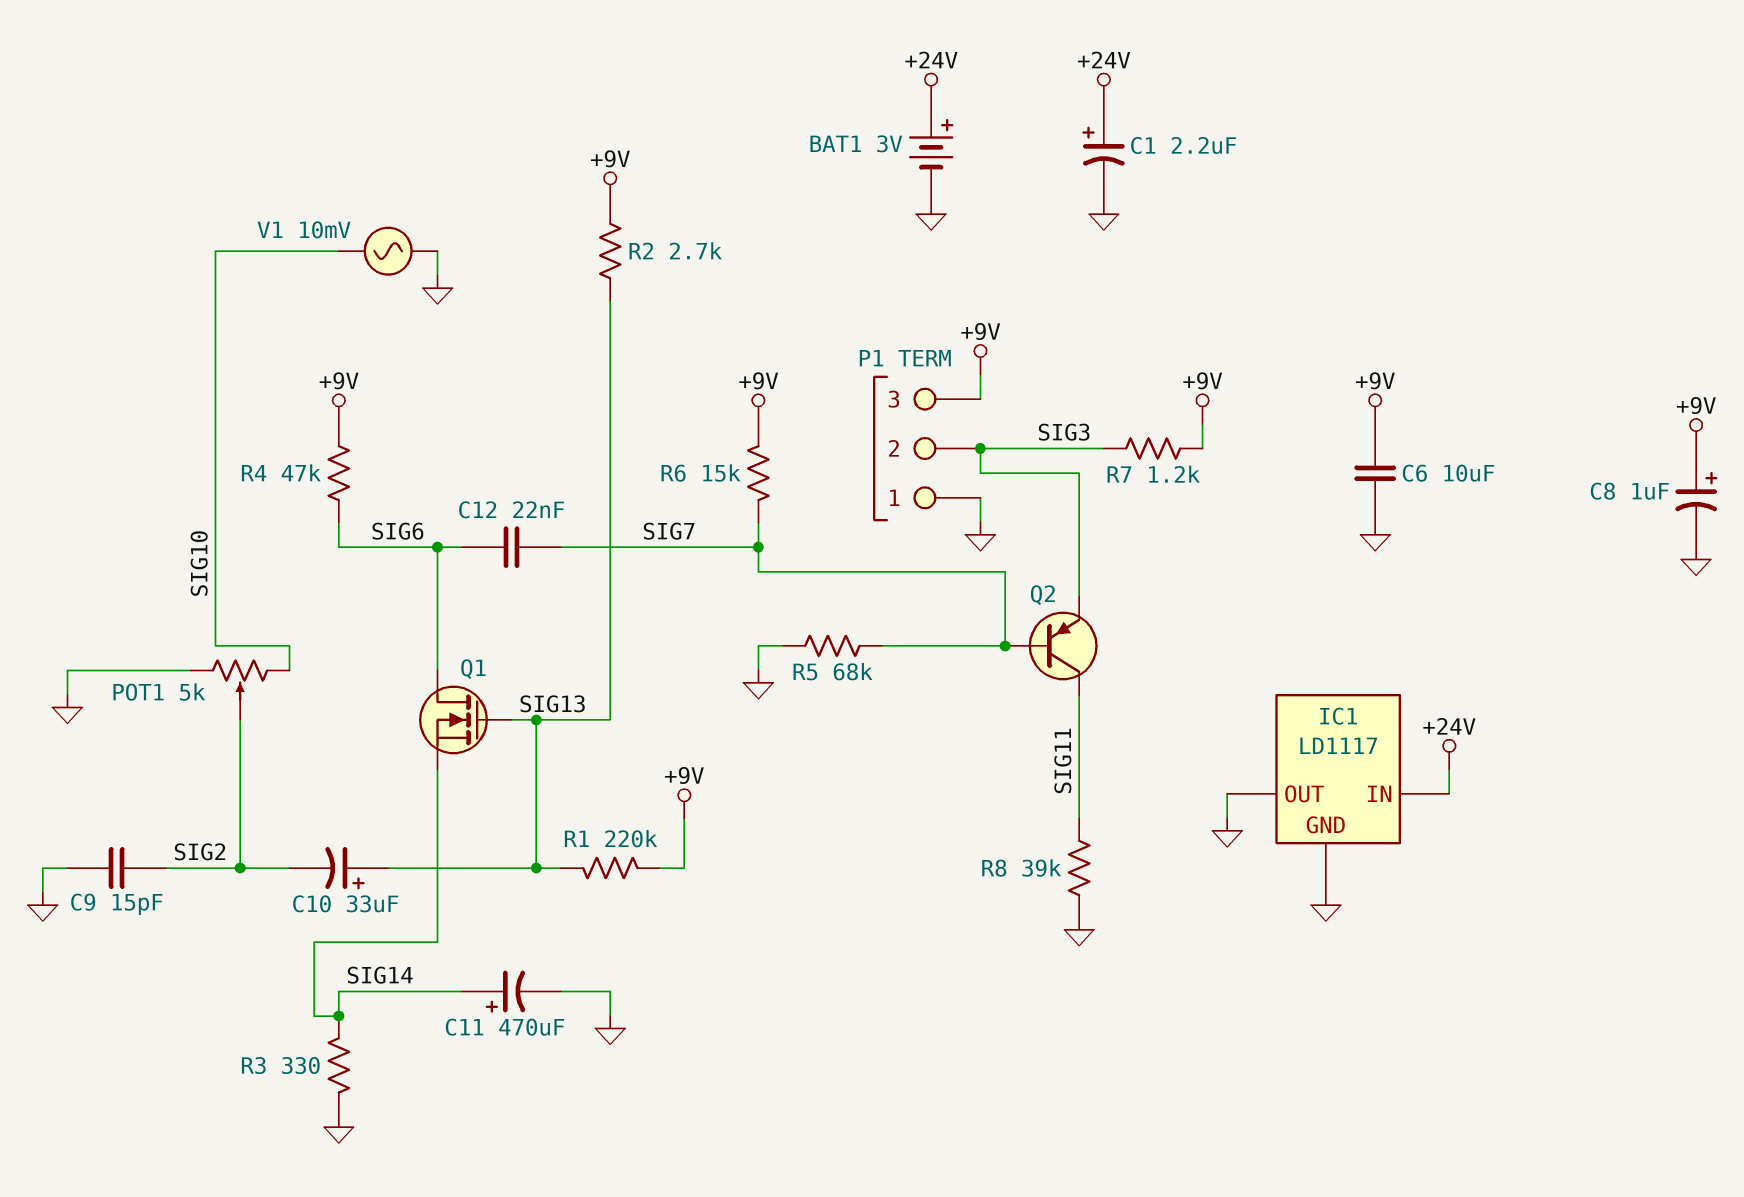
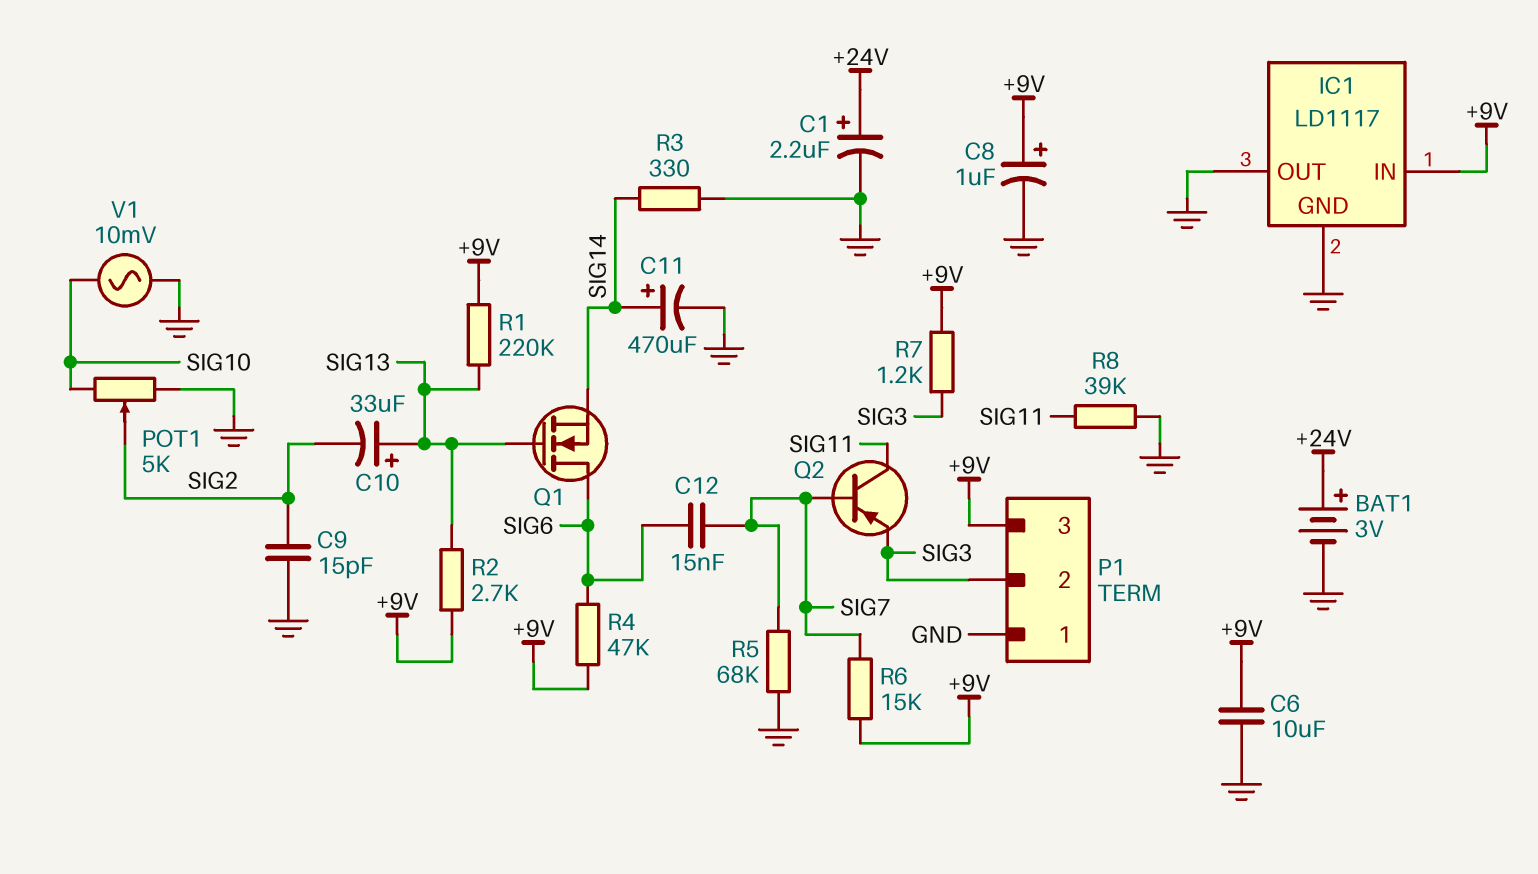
C12: 22nF (SIG6, SIG7) -> 15nF (SIG6, SIG7)
IC1 pin IN: +24V -> +9V

